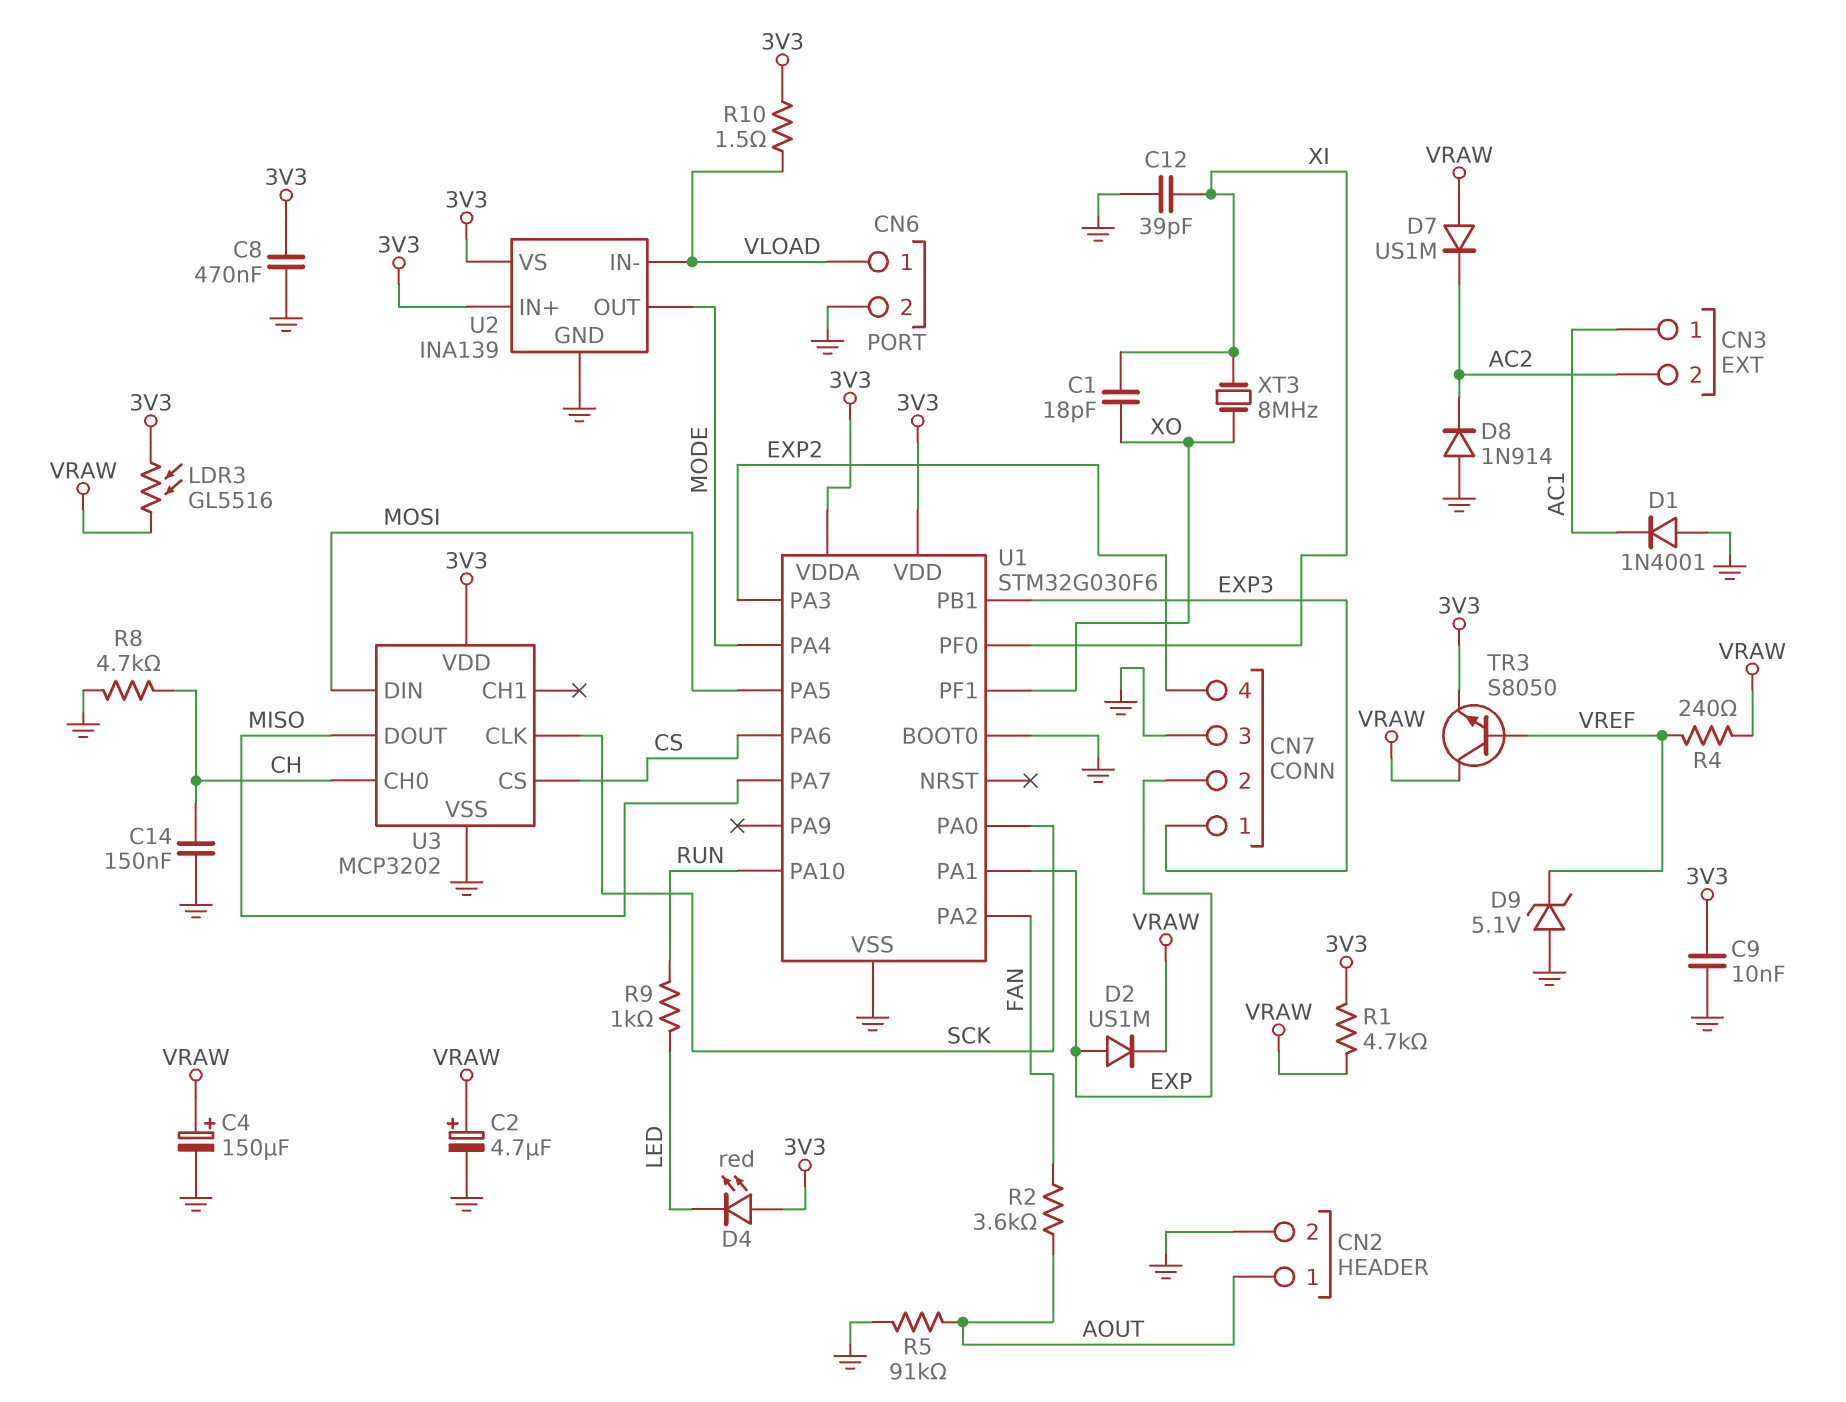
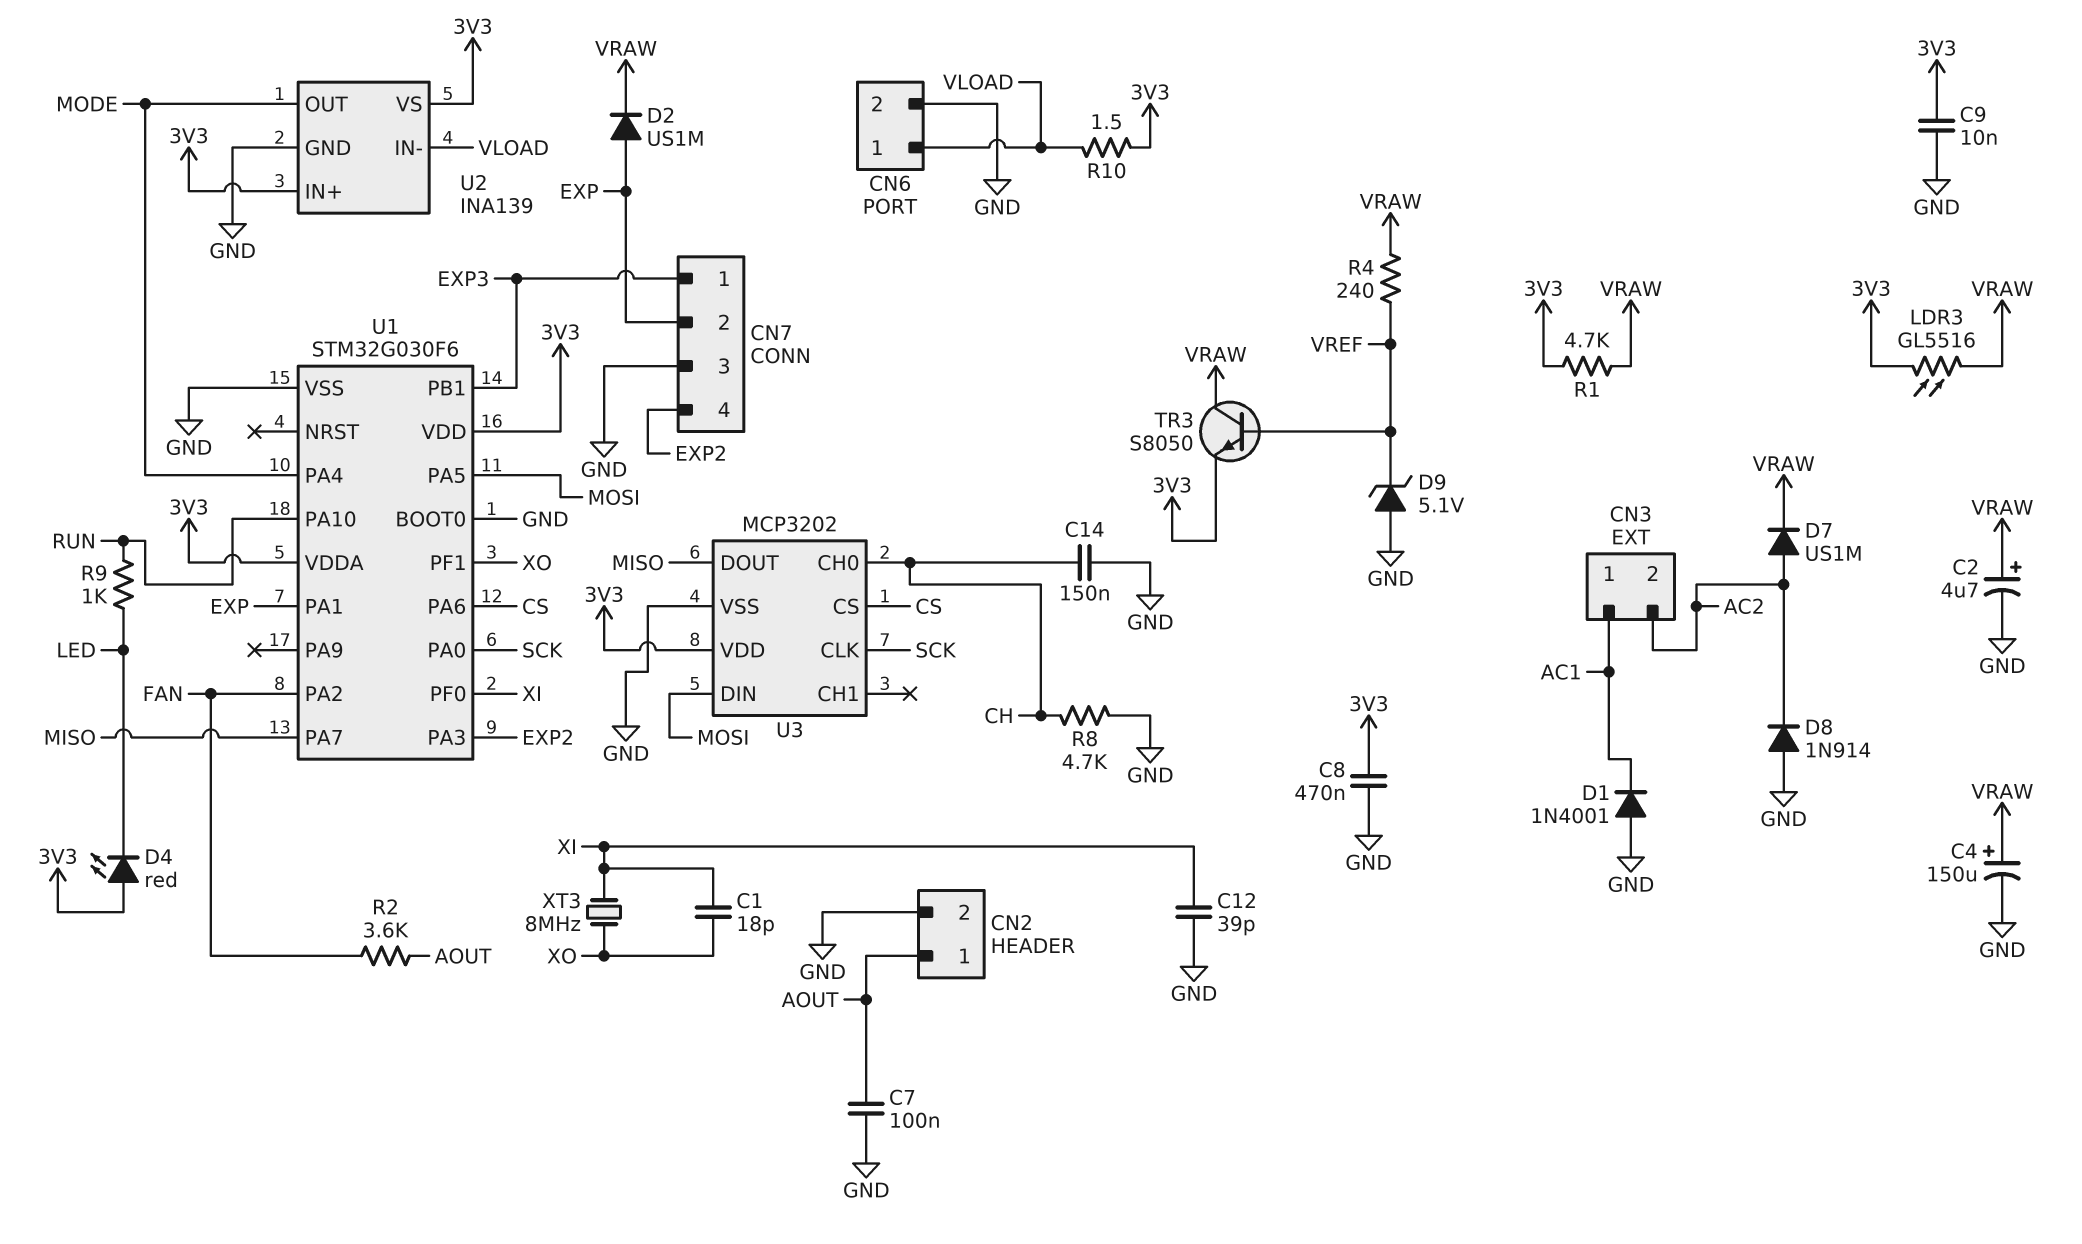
C7: none -> 100nF (AOUT, GND)
D7: diode US1M (A VRAW, K AC2) -> diode US1M (A AC2, K VRAW)
R5: 91k (AOUT, GND) -> none

